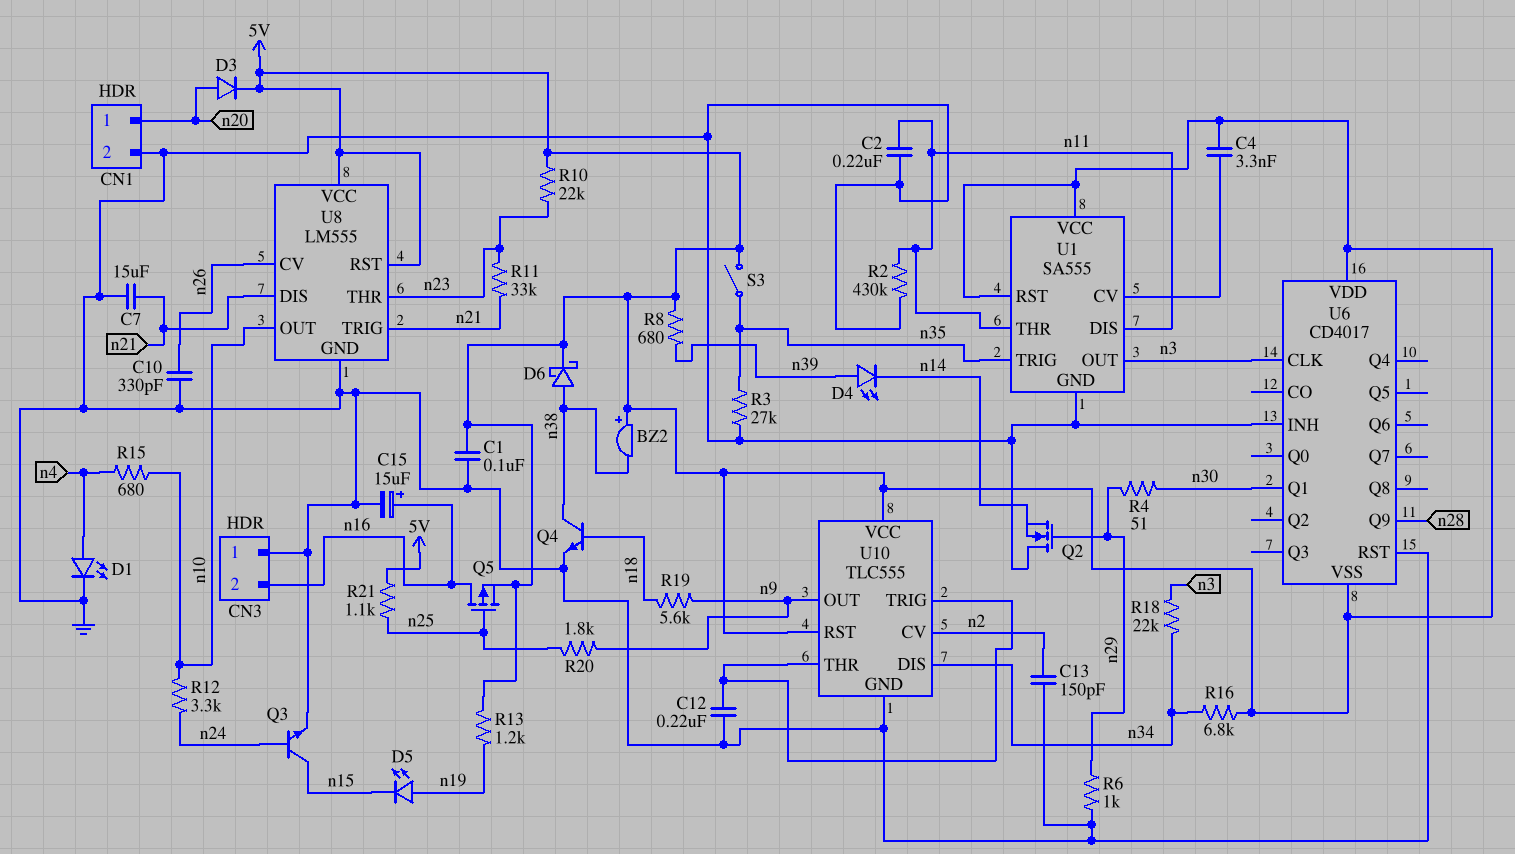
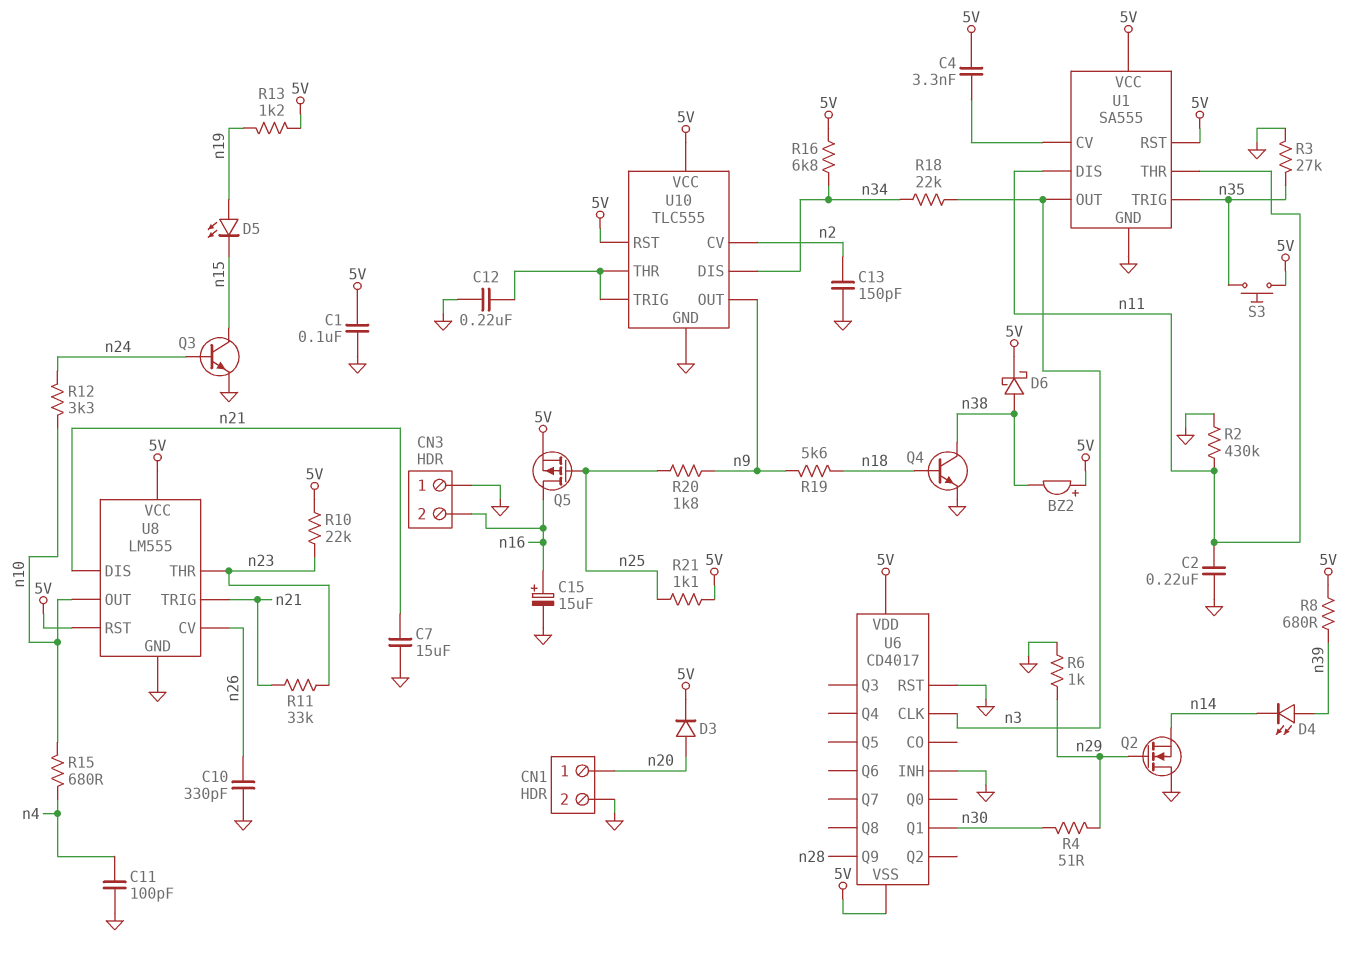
C11: none -> 100pF (GND, n4)
D1: LED (A n4, K GND) -> none
S3: switch (5V, n35) -> button (5V, n35)

